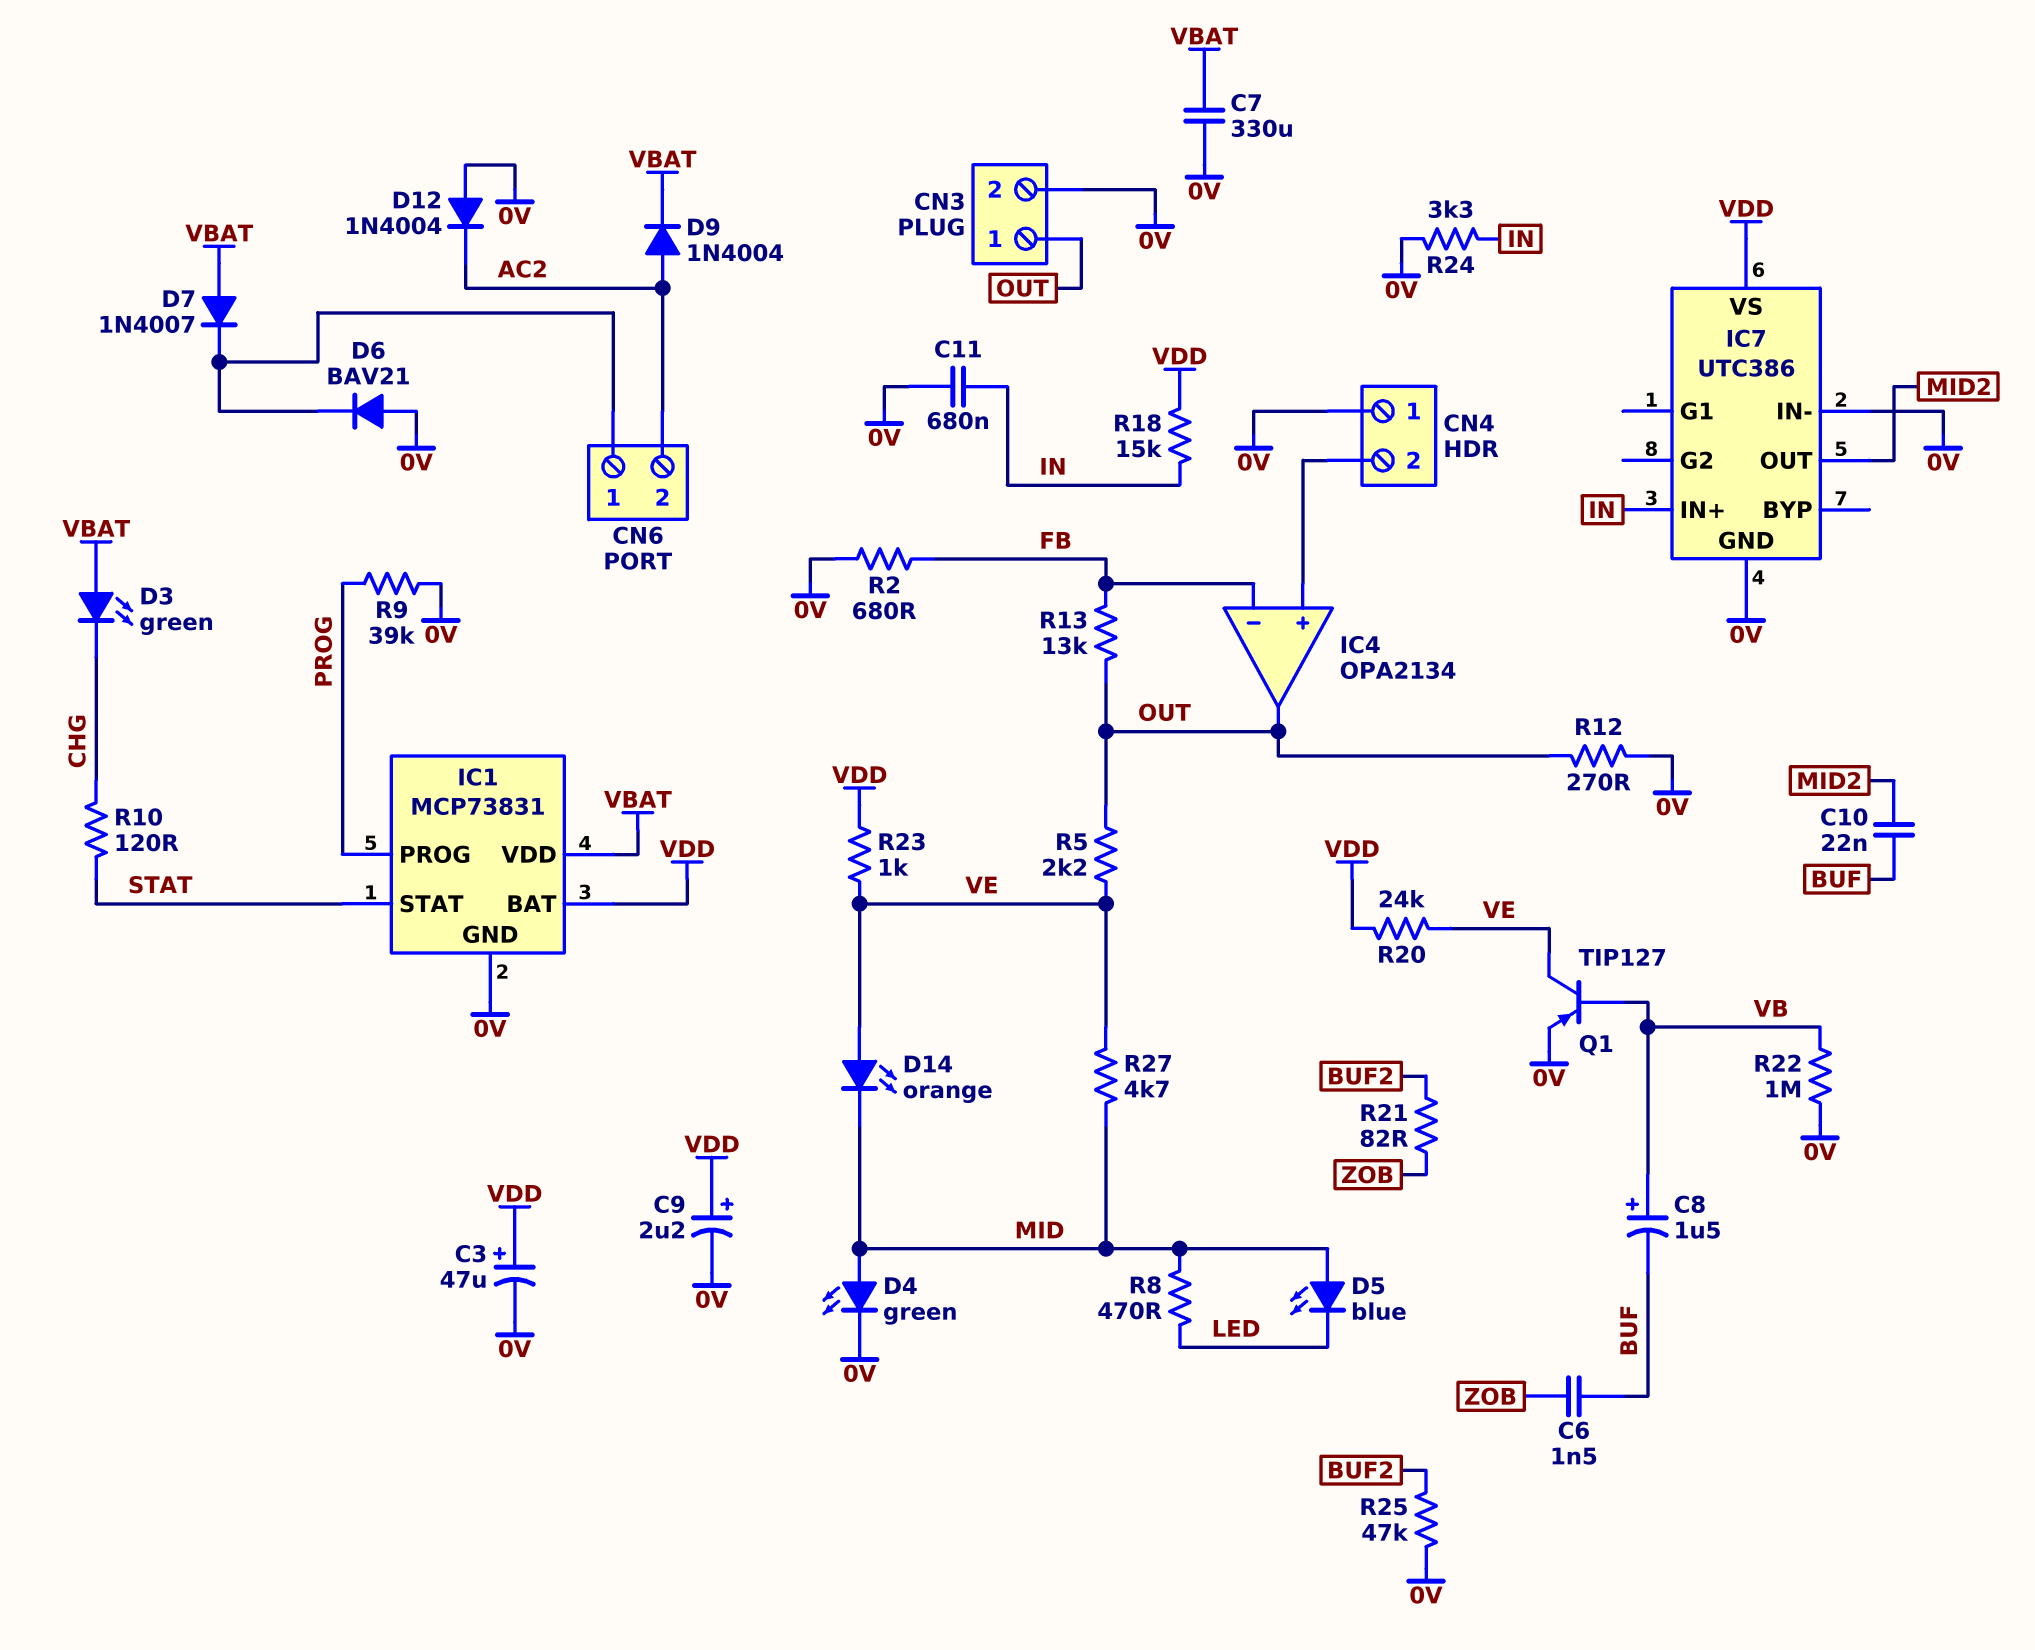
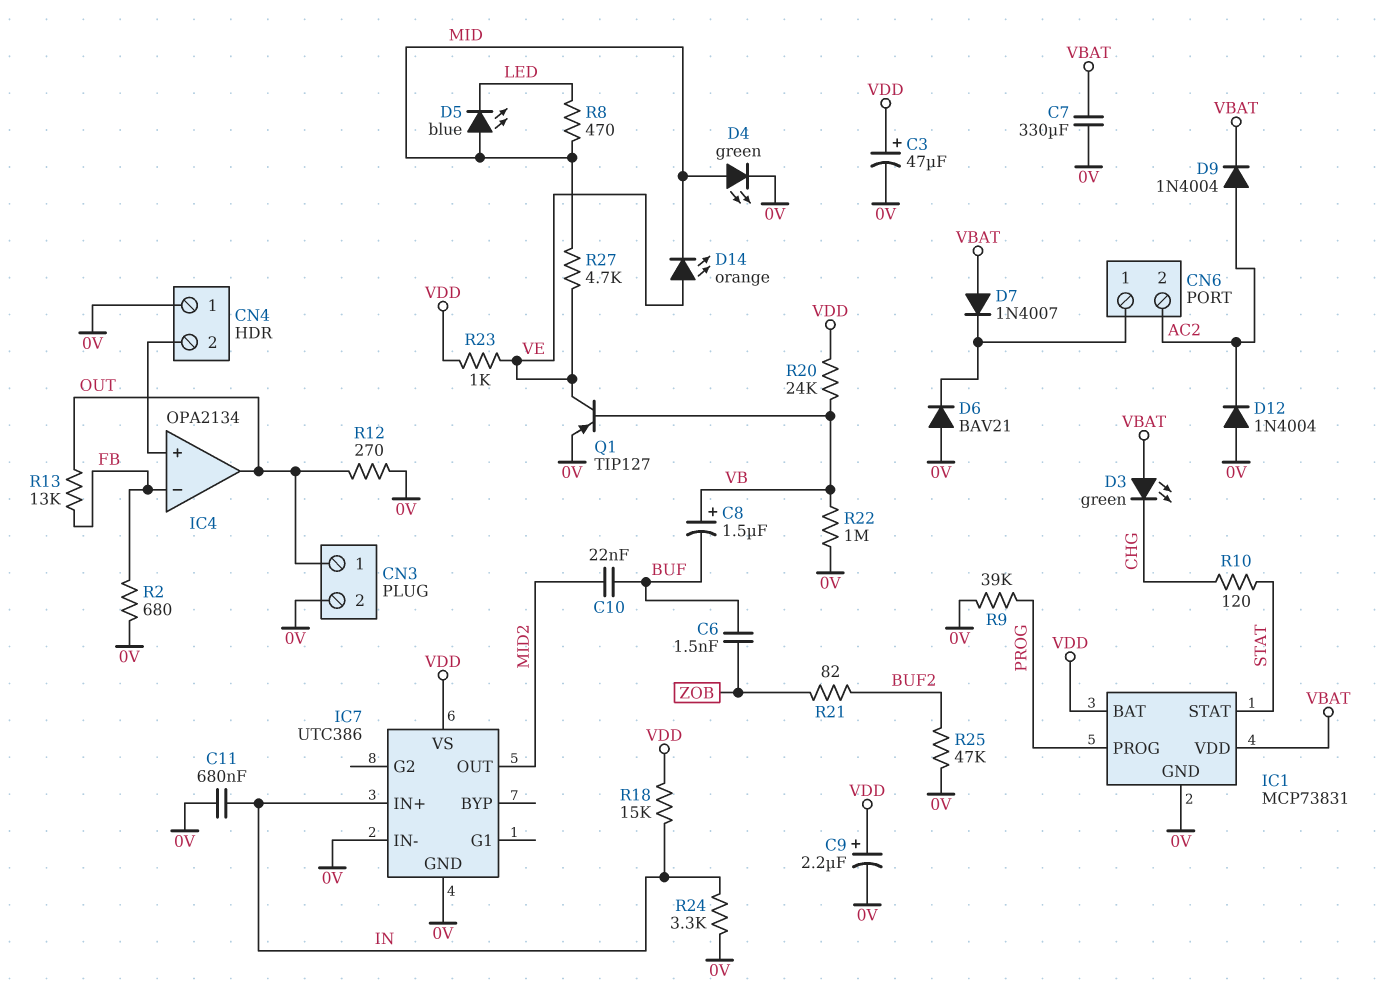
R5: 2.2k (OUT, VE) -> none
R20: 24k (VDD, VE) -> 24k (VB, VDD)

